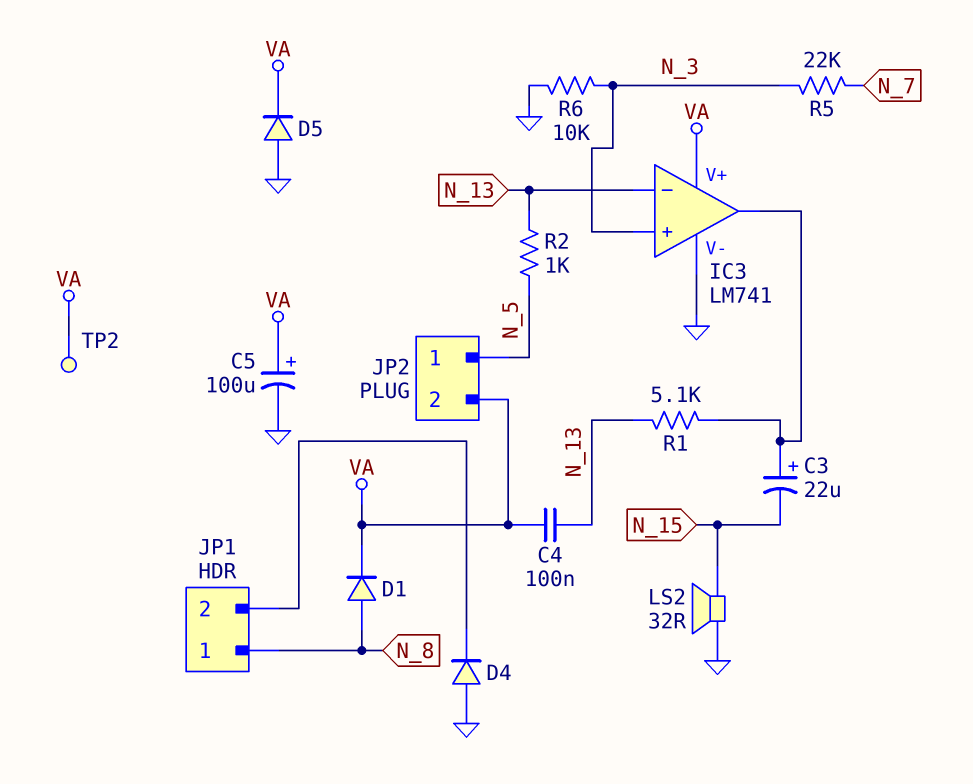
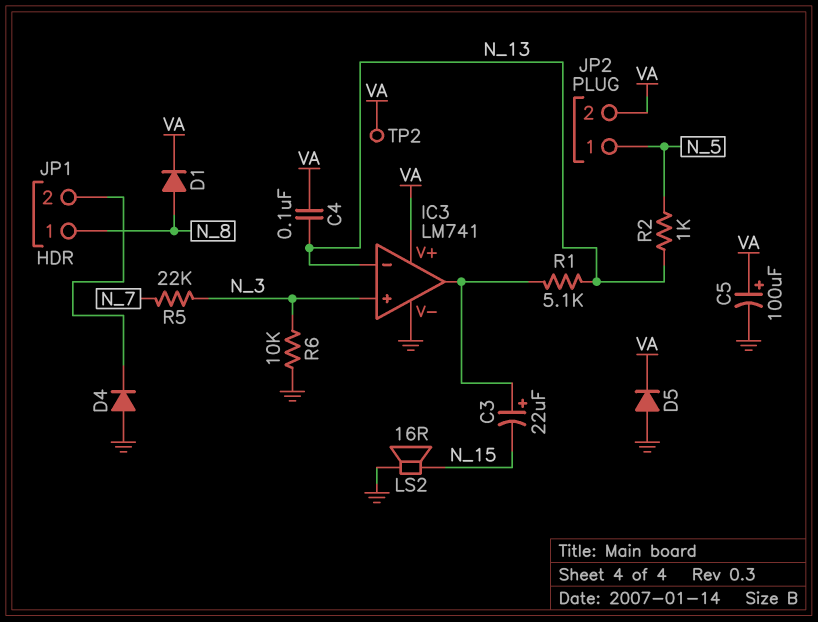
LS2: speaker 32R (GND, N_15) -> speaker 16R (GND, N_15)

